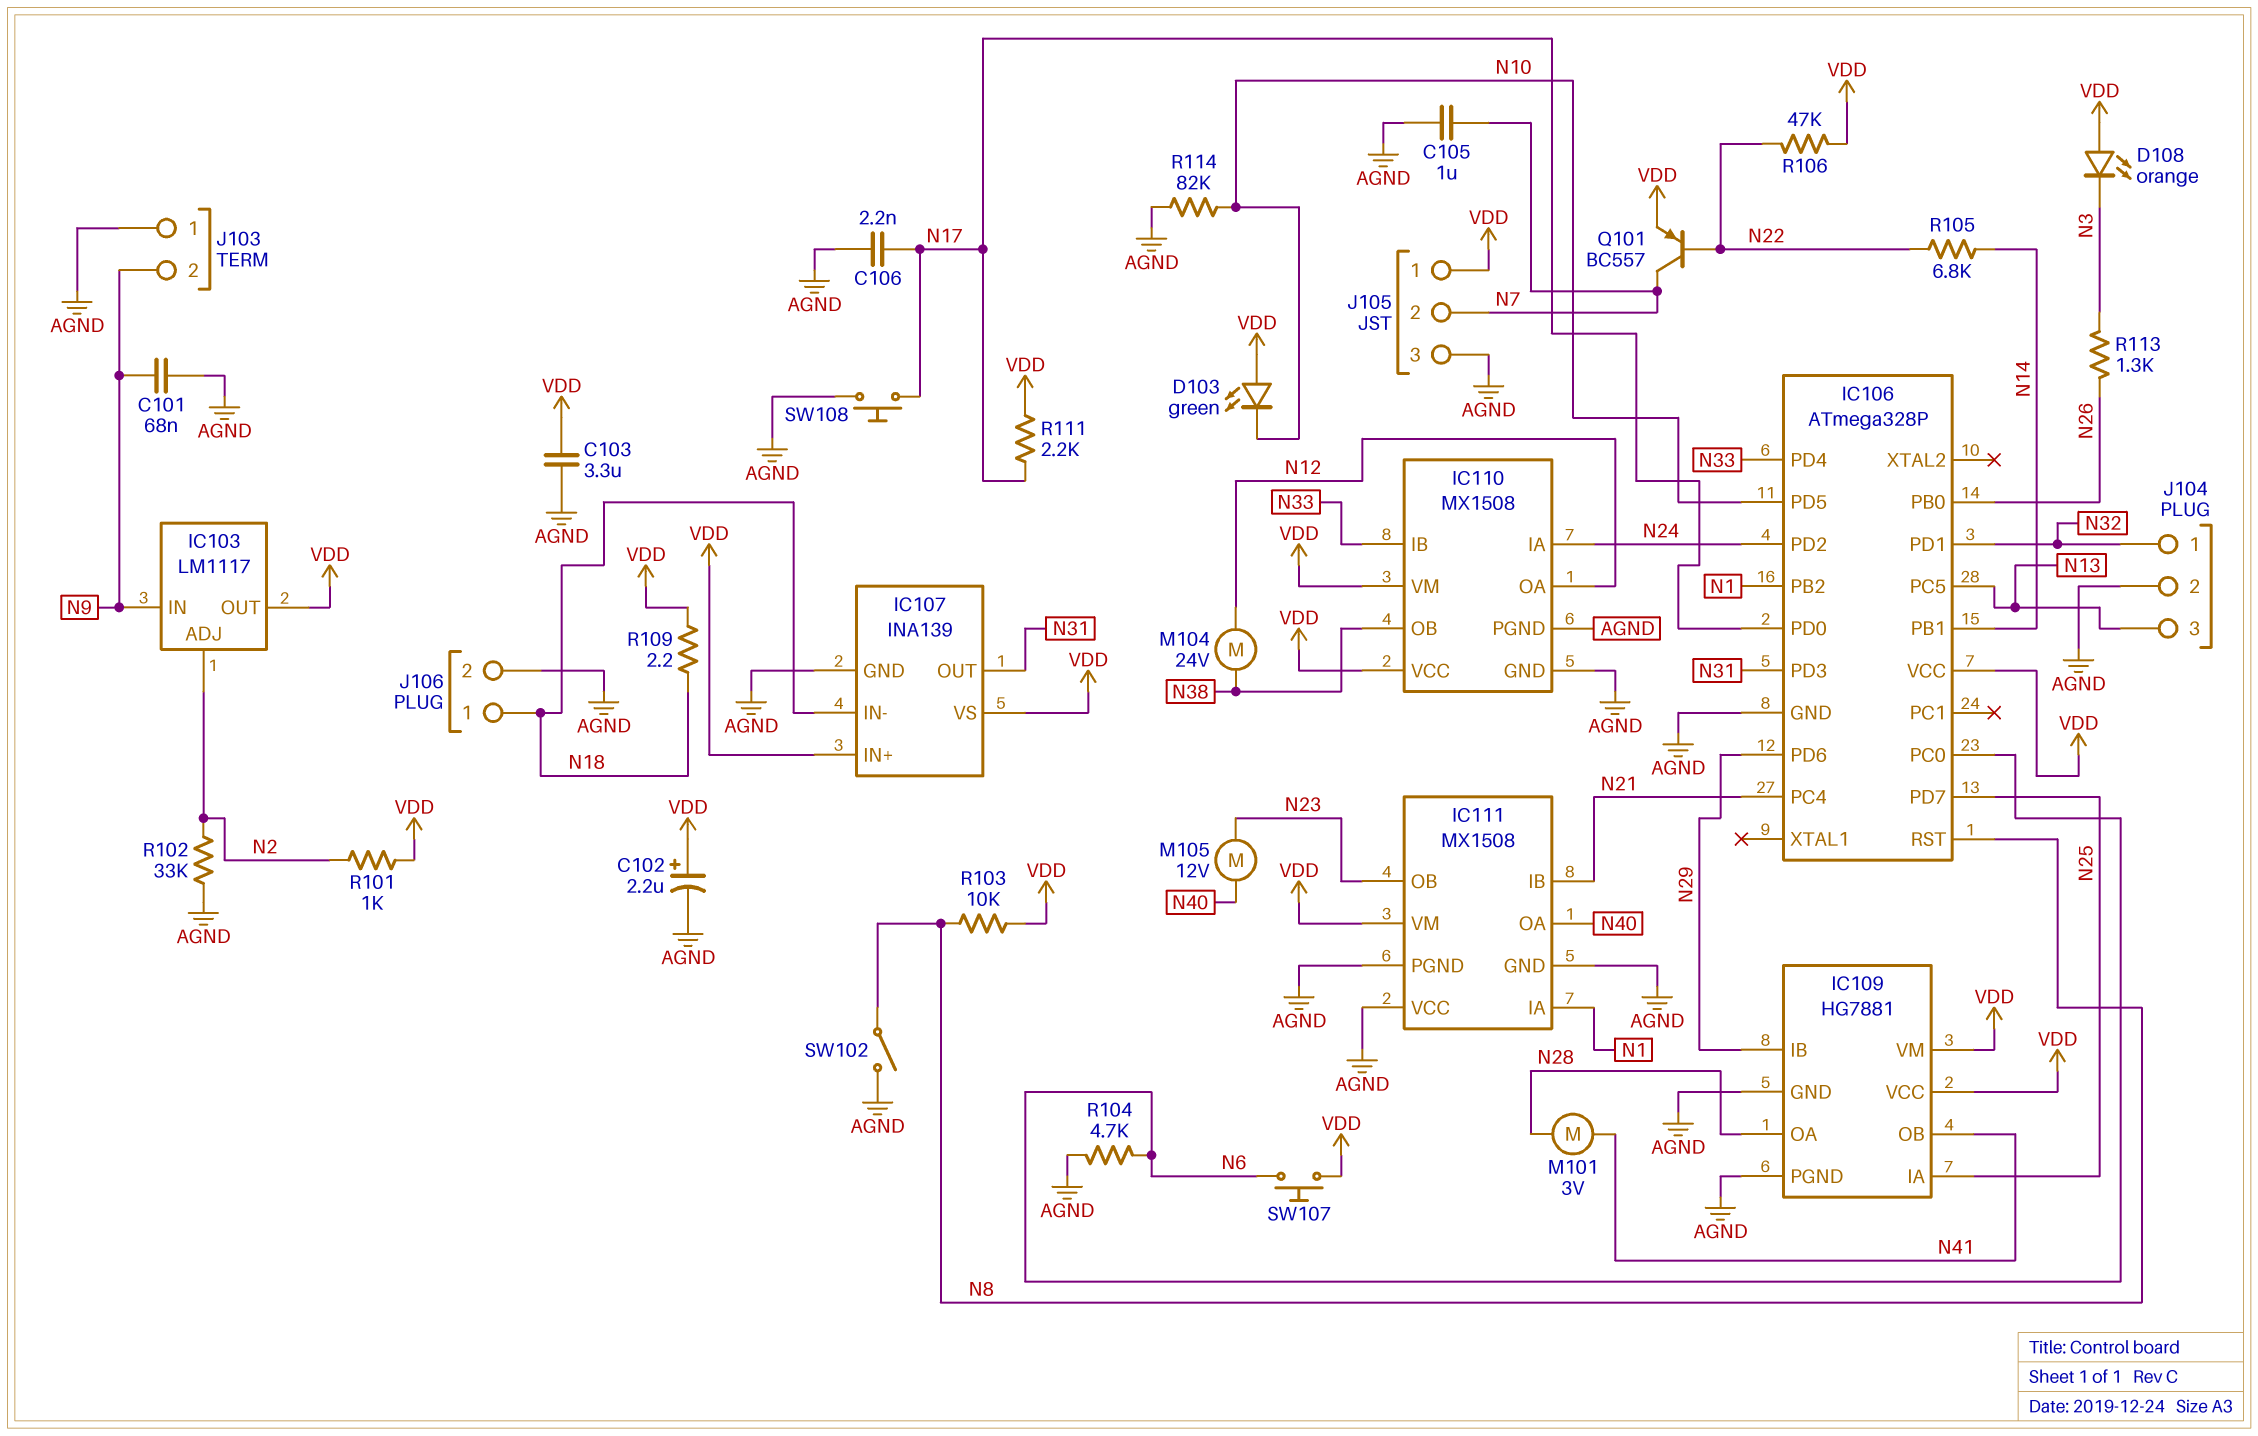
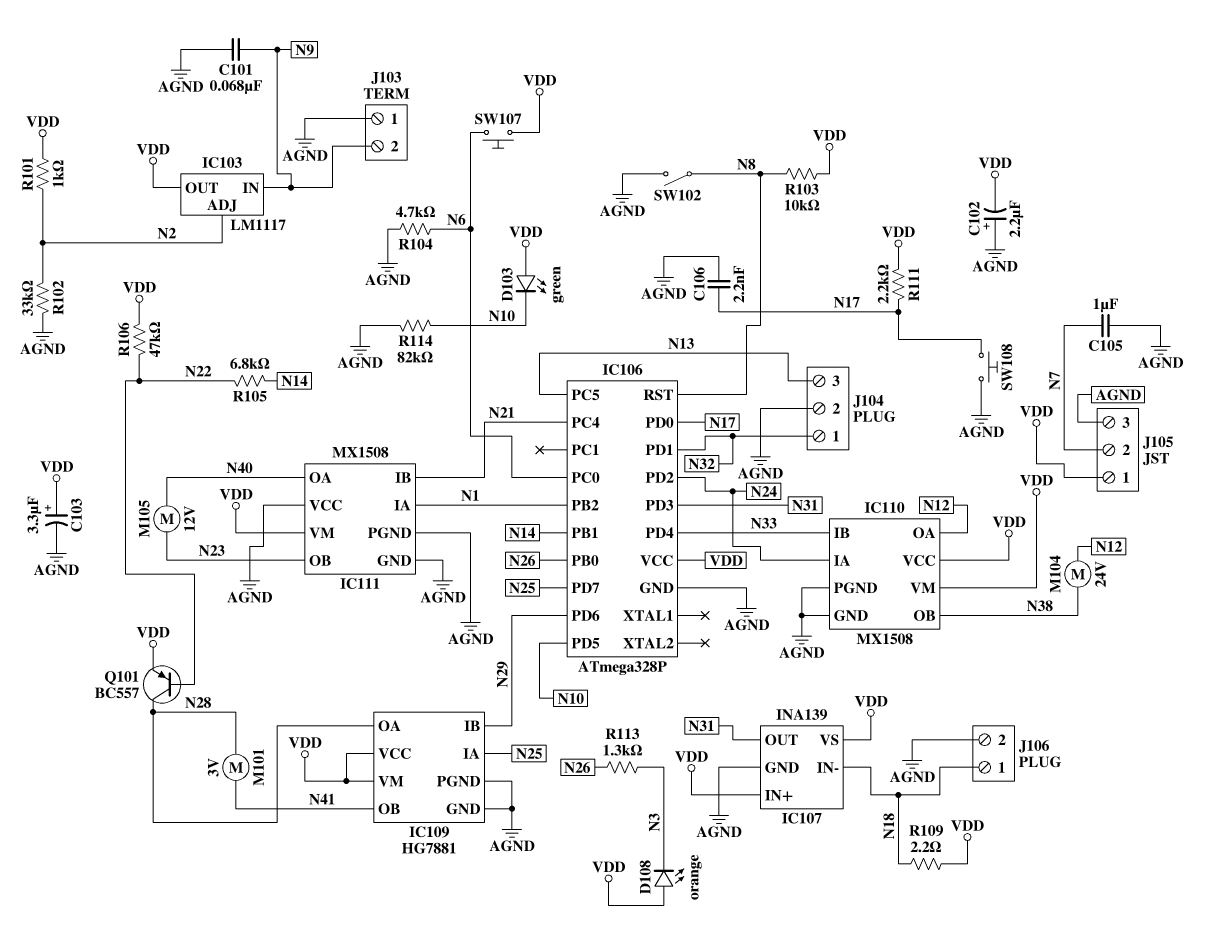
C102: 2.2uF (plus VDD, minus AGND) -> 2.2uF (plus AGND, minus VDD)
C103: 3.3uF (AGND, VDD) -> 3.3uF (plus VDD, minus AGND)
Q101: PNP BC557 (B N22, C N7, E VDD) -> PNP BC557 (B N22, C N28, E VDD)

